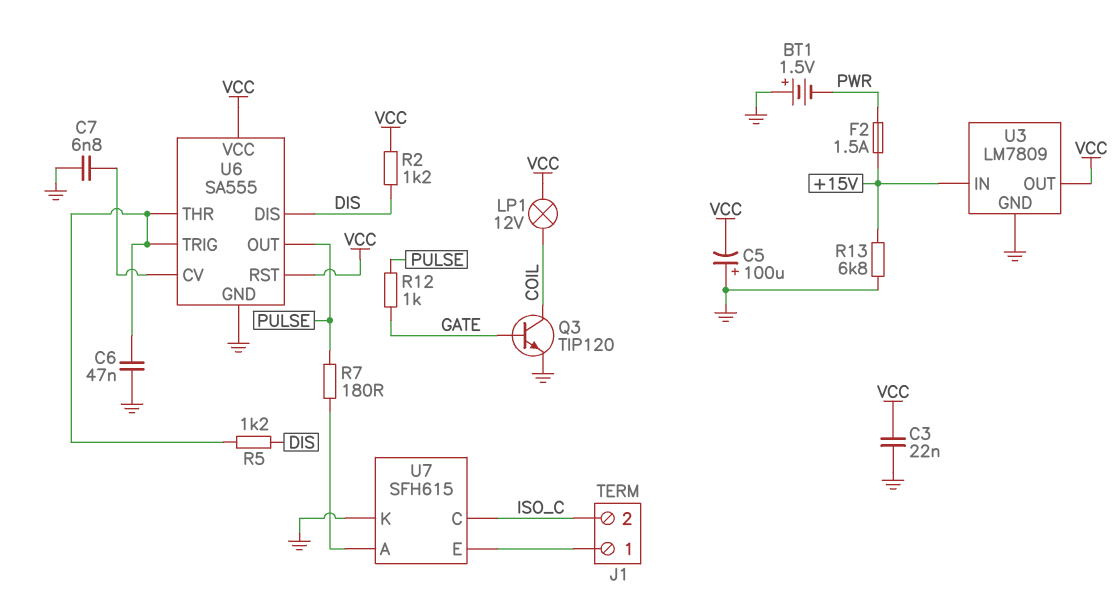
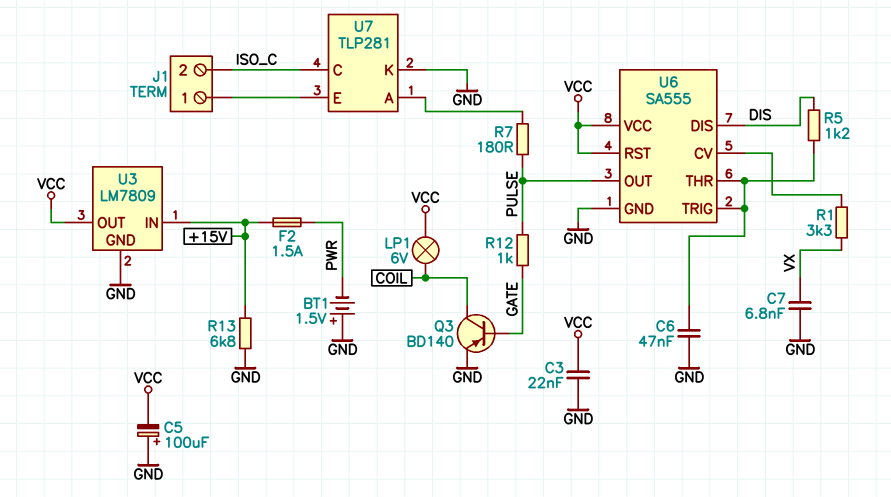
C7: 6.8nF (GND, U6/CV) -> 6.8nF (GND, VX)
LP1: lamp 12V (COIL, VCC) -> lamp 6V (COIL, VCC)
Q3: NPN TIP120 (B GATE, C COIL, E GND) -> PNP BD140 (B GATE, C COIL, E GND)
R1: none -> 3.3k (U6/CV, VX)
R2: 1.2k (DIS, VCC) -> none
U7: SFH615 -> TLP281

